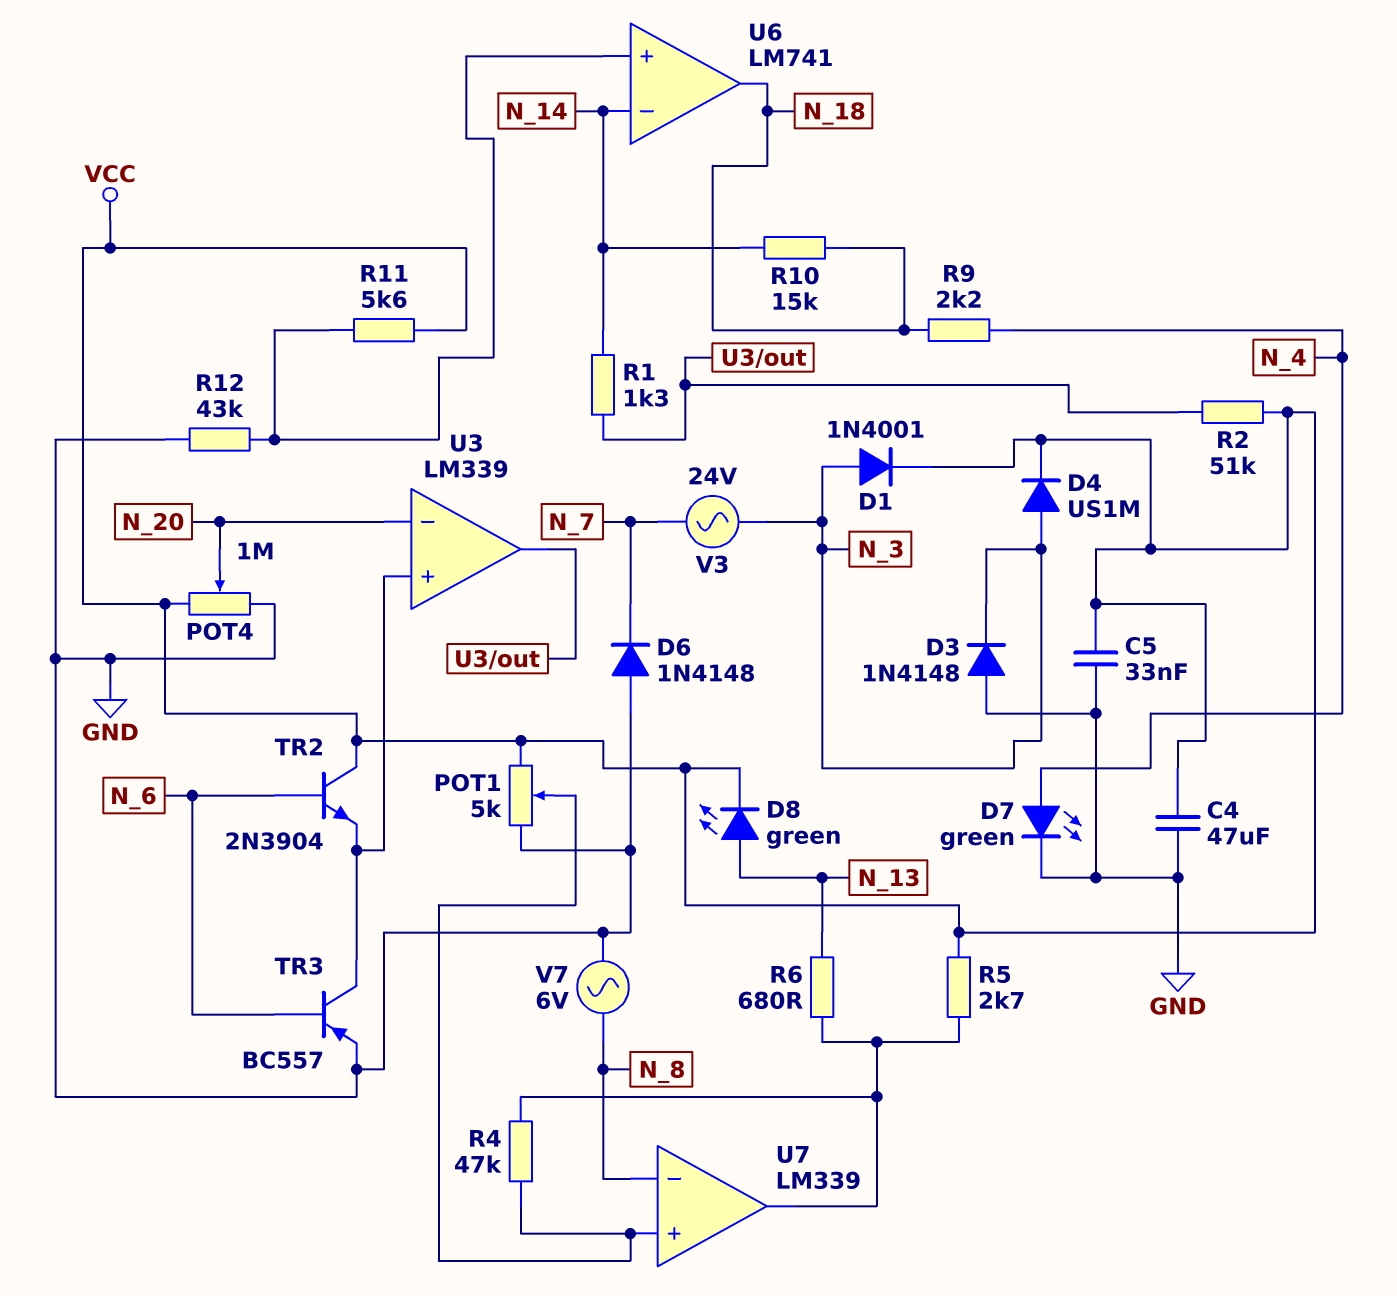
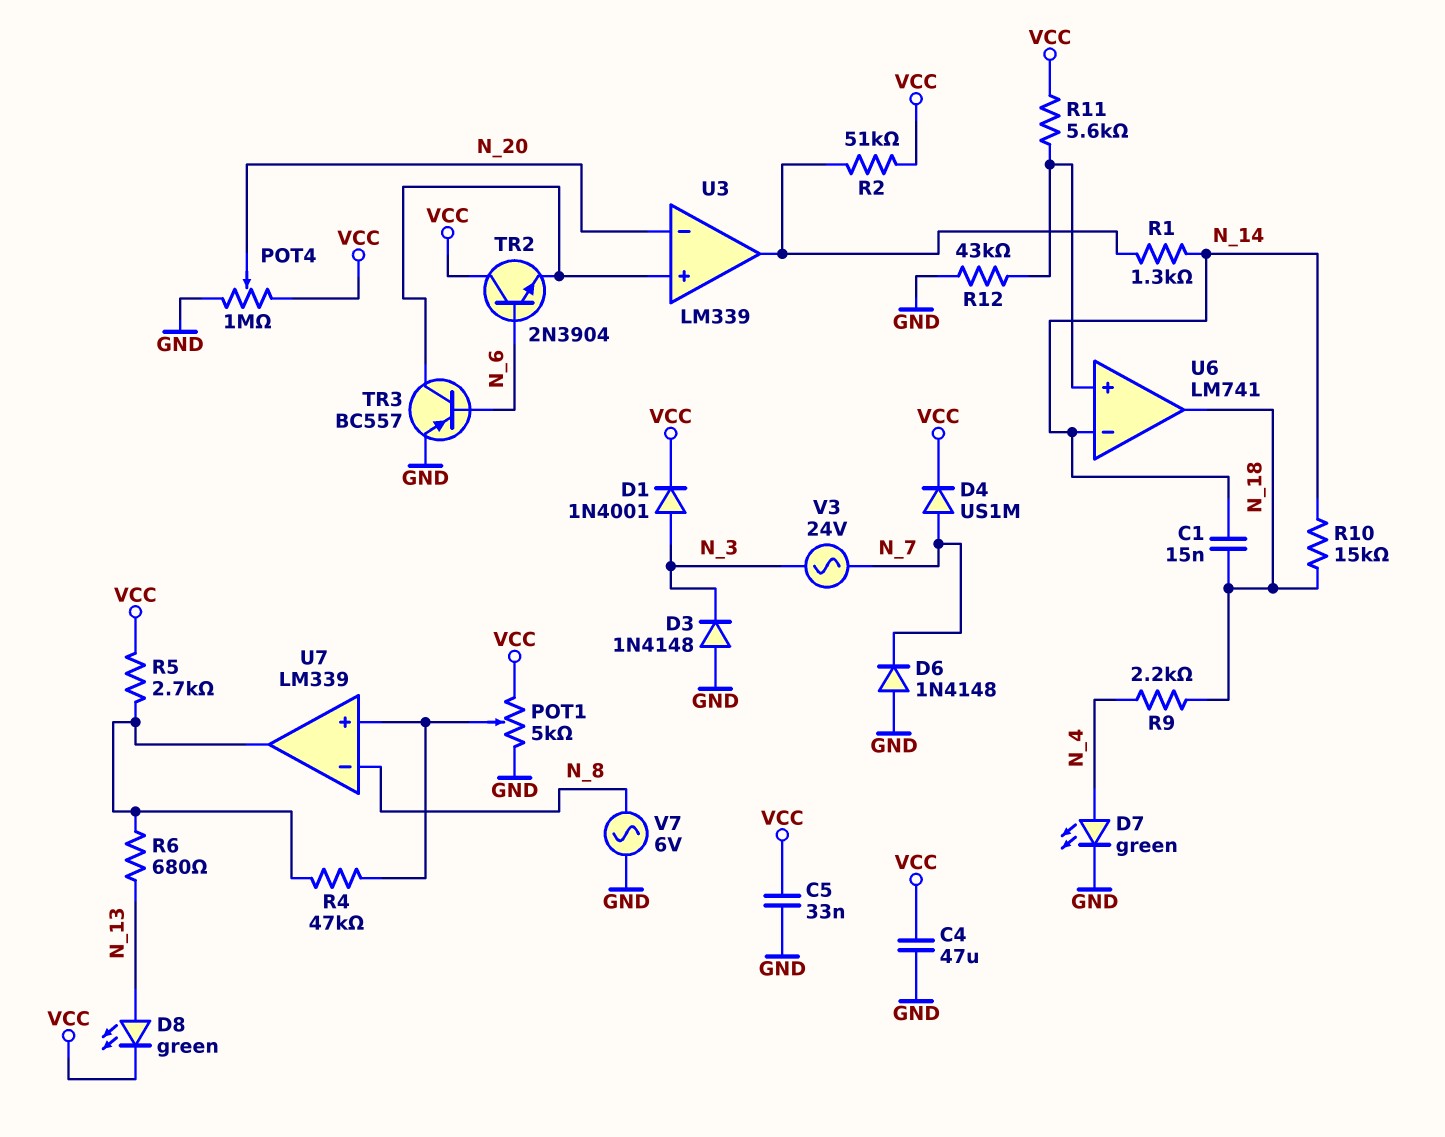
C1: none -> 15nF (N_14, N_18)
D4: diode US1M (A N_3, K VCC) -> diode US1M (A N_7, K VCC)

